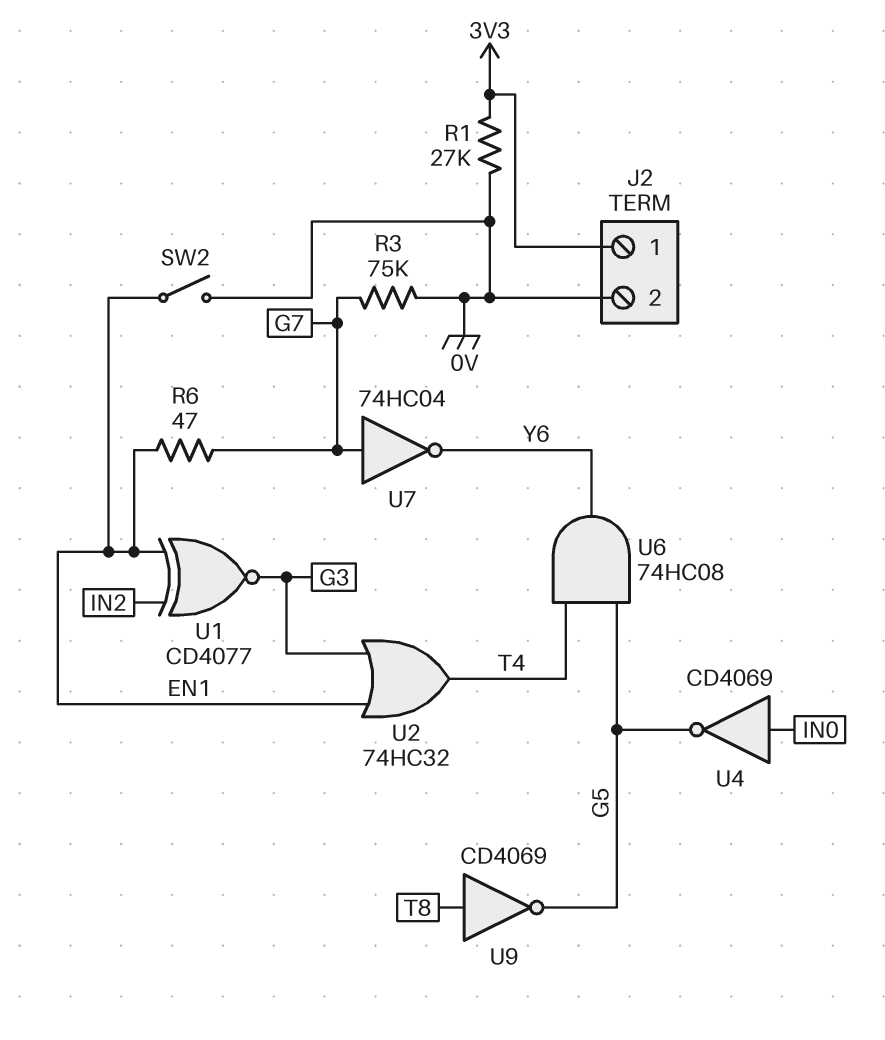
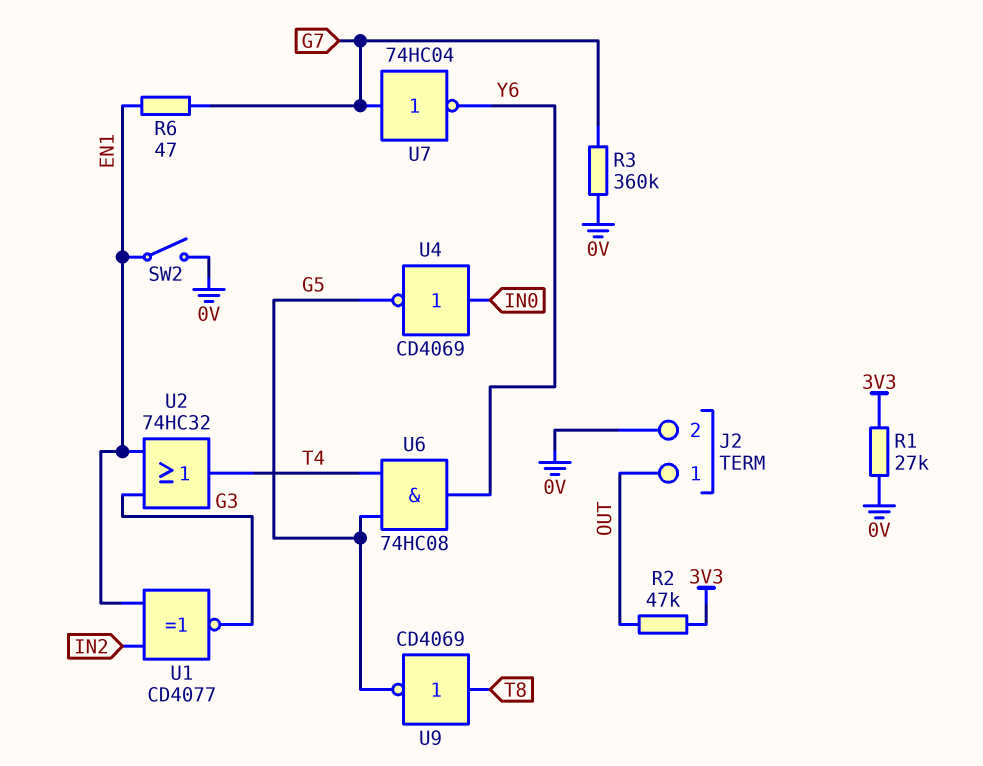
J2 pin 1: 3V3 -> OUT
R2: none -> 47k (3V3, OUT)
R3: 75k (0V, G7) -> 360k (0V, G7)

